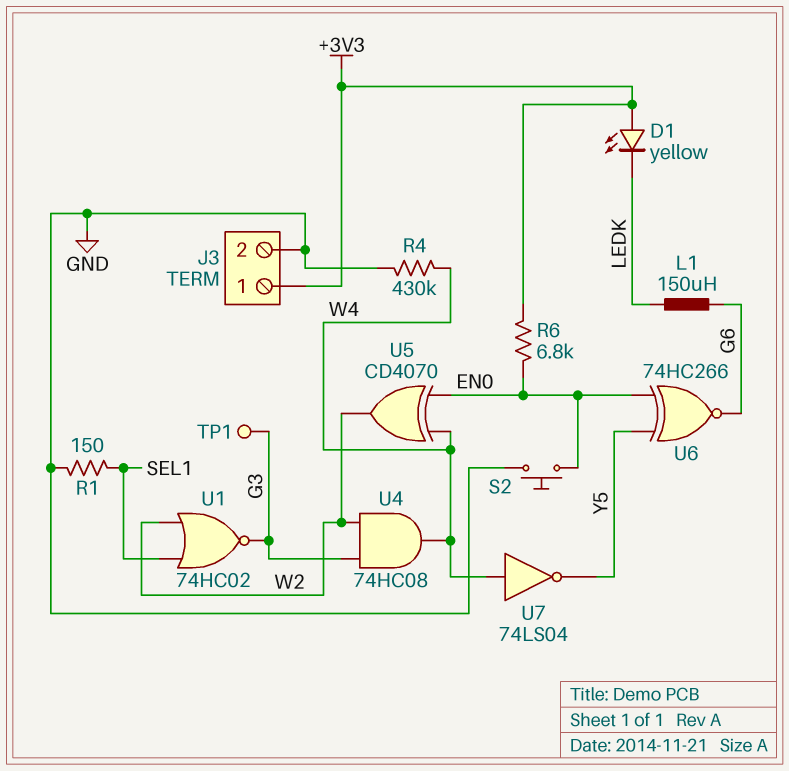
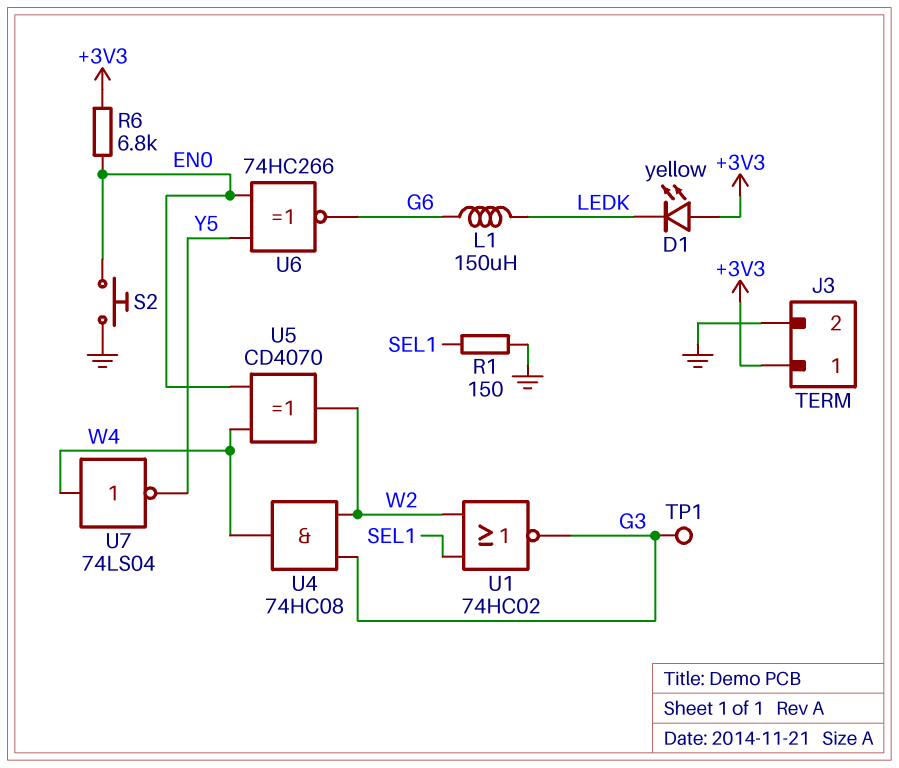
R4: 430k (GND, W4) -> none

